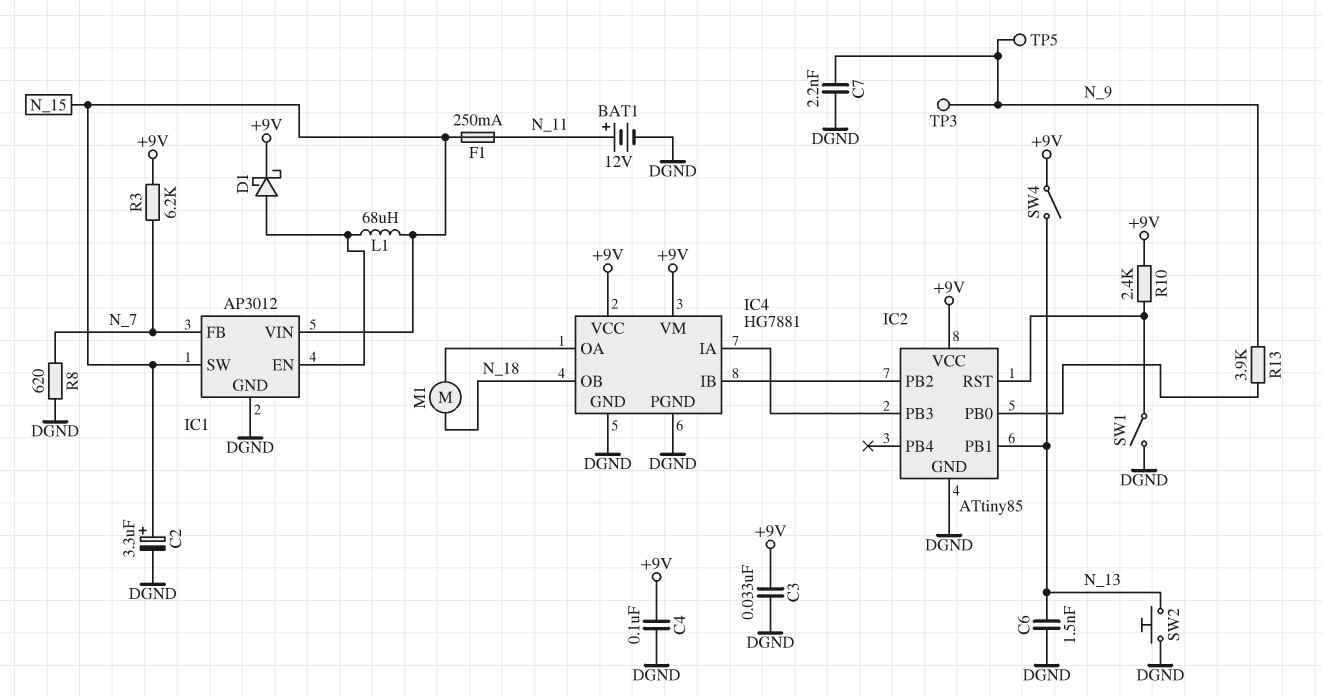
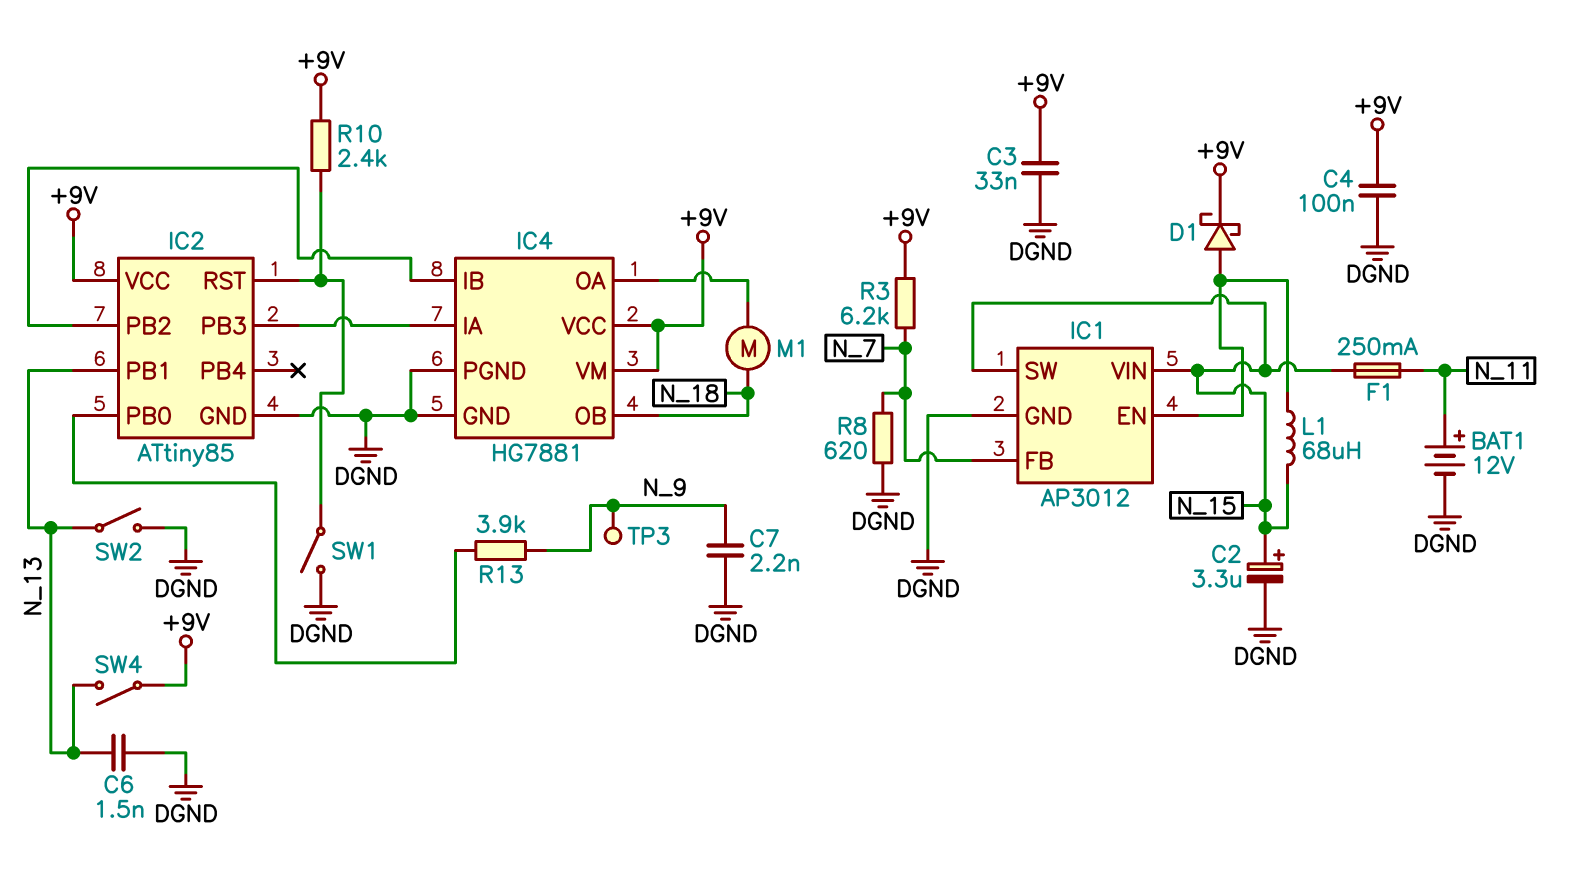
SW2: button (DGND, N_13) -> switch (DGND, N_13)
TP5: test point (N_9) -> none

